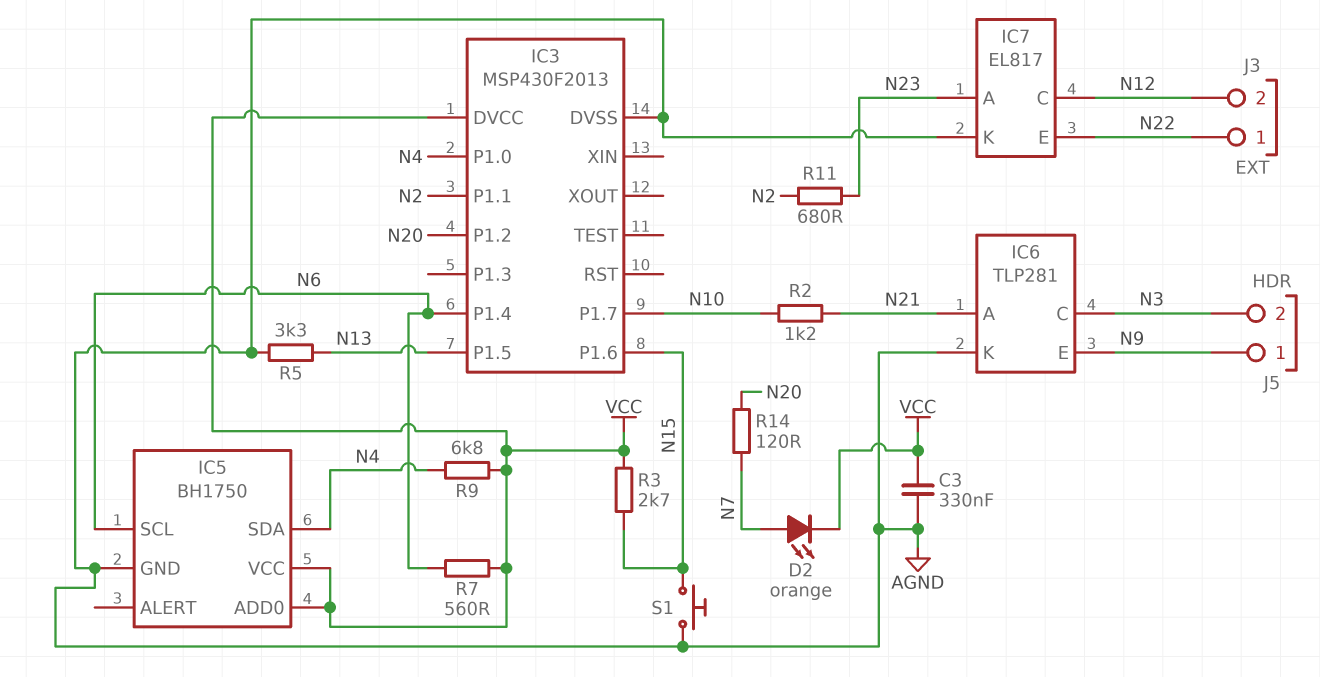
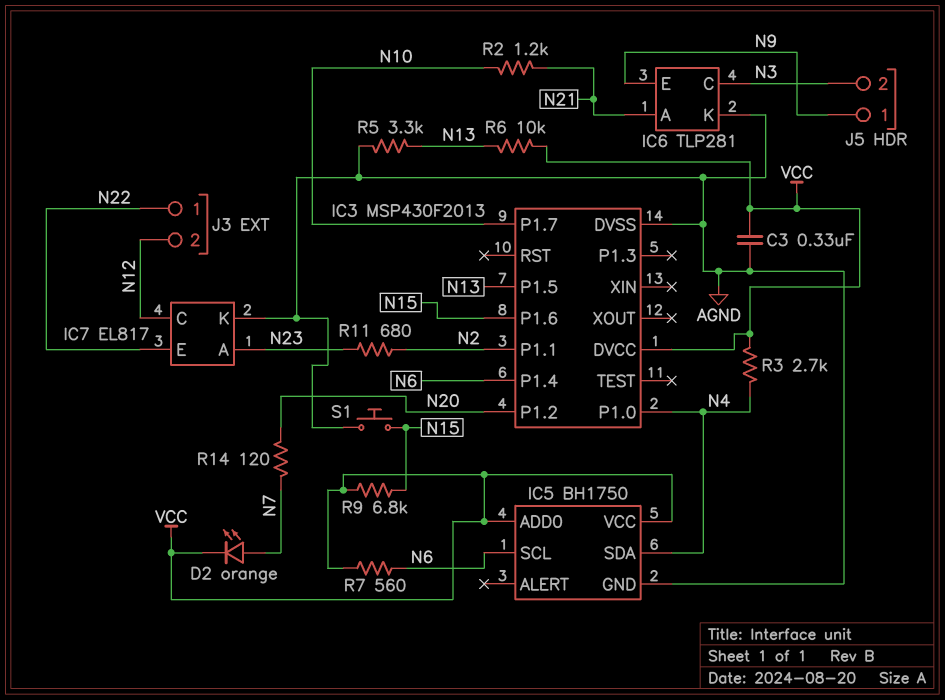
R3: 2.7k (N15, VCC) -> 2.7k (N4, VCC)
R6: none -> 10k (N13, VCC)
R9: 6.8k (N4, VCC) -> 6.8k (N15, VCC)

